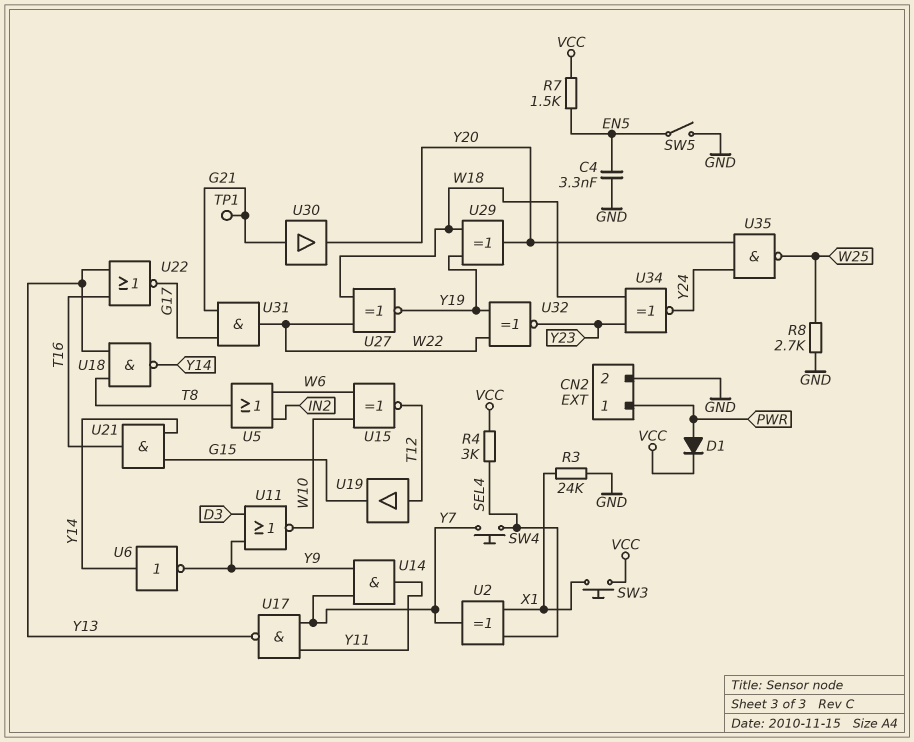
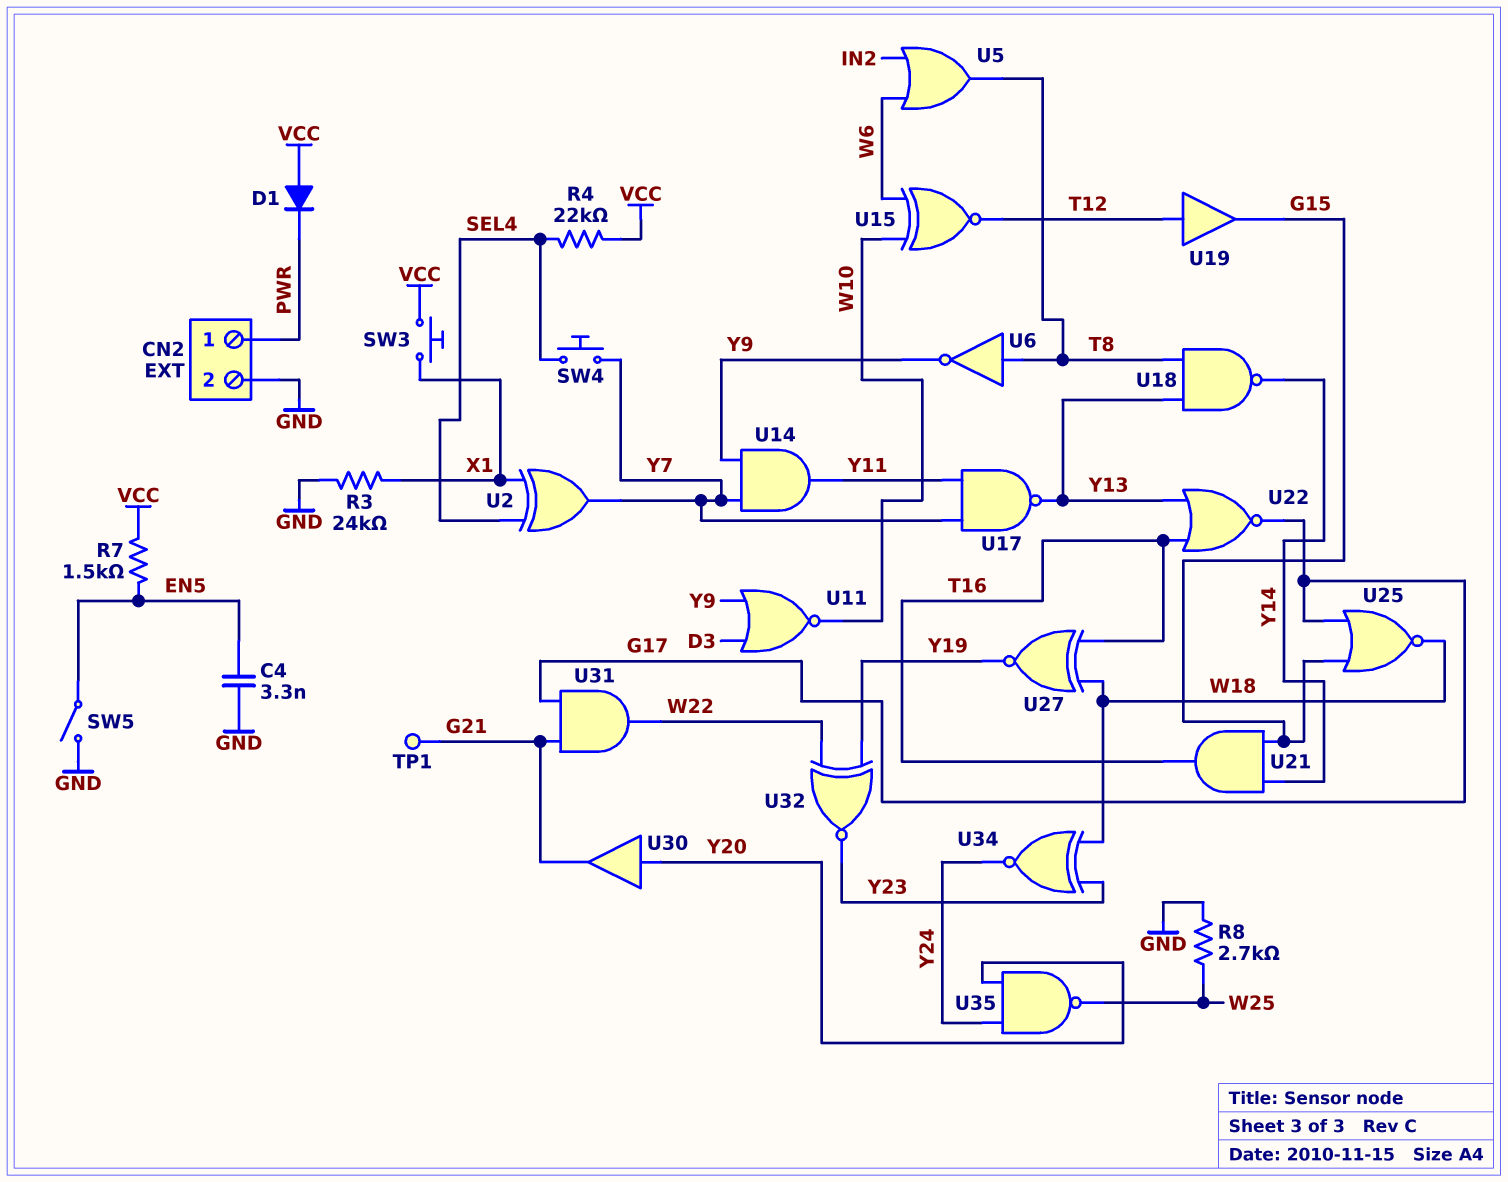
D1: diode (A PWR, K VCC) -> diode (A VCC, K PWR)
R4: 3k (SEL4, VCC) -> 22k (SEL4, VCC)
U6: NOT (in Y14, out Y9) -> NOT (in T8, out Y9)
U25: none -> NOR (in G15, in G17, out W18)
U27: XNOR (in W18, in W22, out Y19) -> XNOR (in T16, in W18, out Y19)
U29: XOR (in W18, in Y19, out Y20) -> none
U30: buffer (in G21, out Y20) -> buffer (in Y20, out G21)

